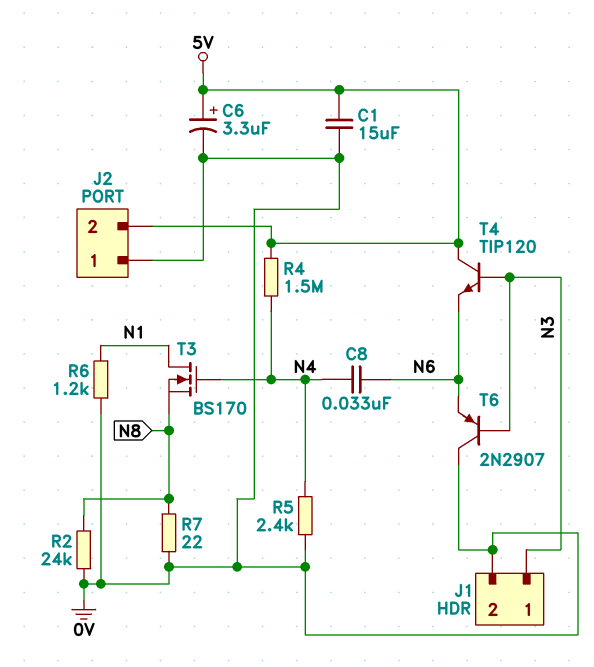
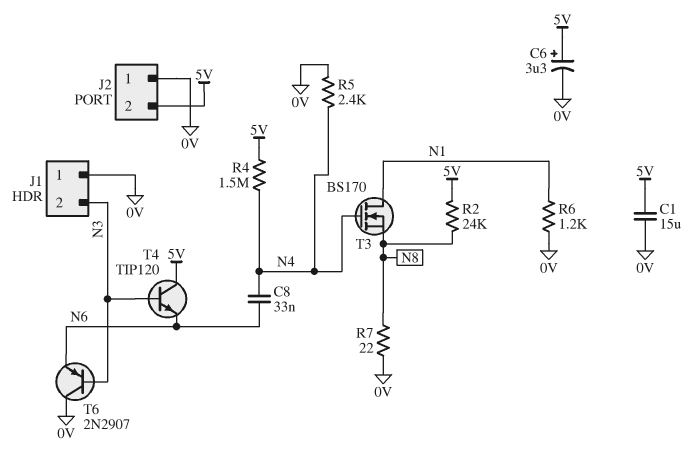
J1 pin 1: N3 -> 0V
J1 pin 2: 0V -> N3
R2: 24k (0V, N8) -> 24k (5V, N8)

